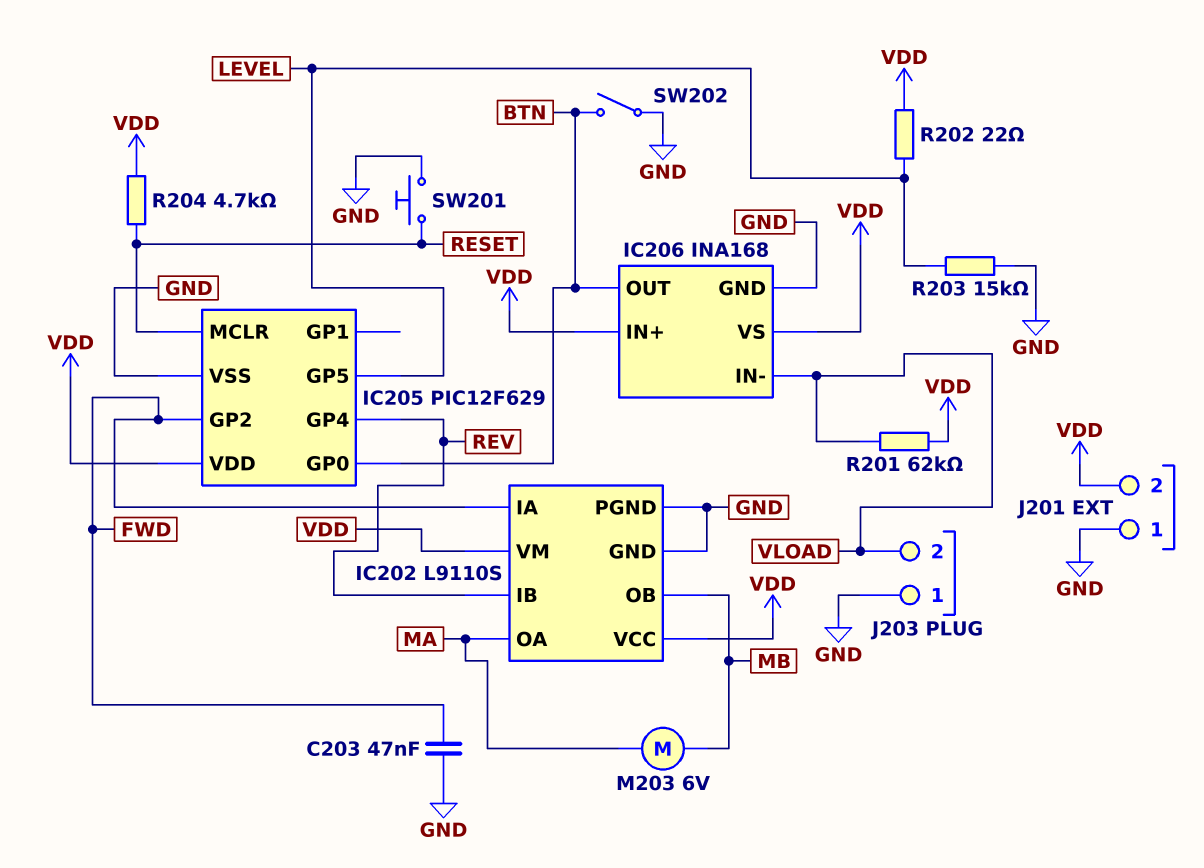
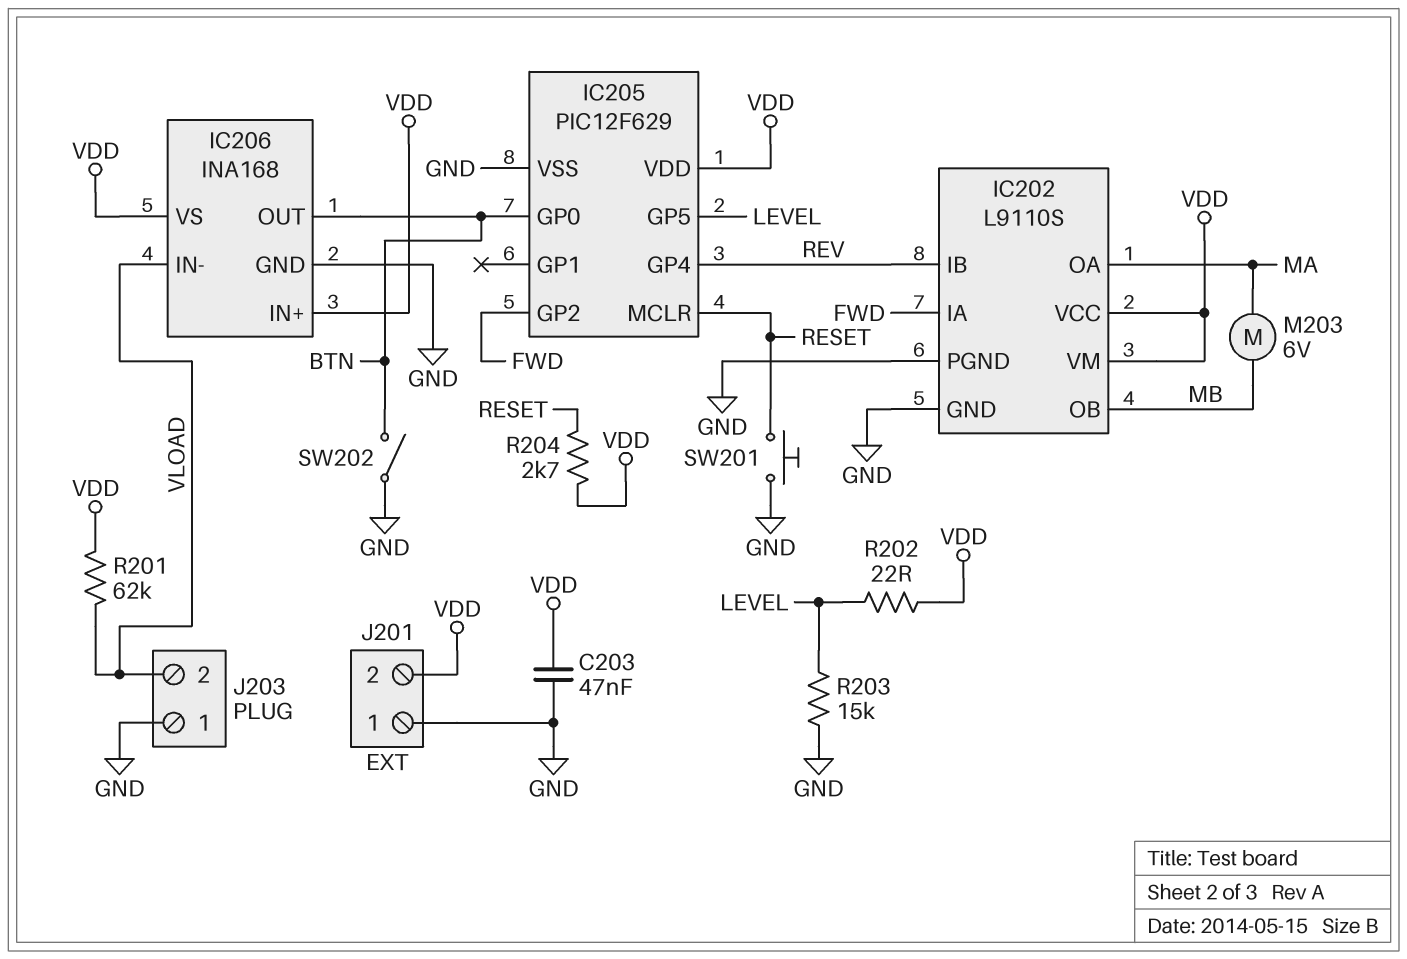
C203: 47nF (FWD, GND) -> 47nF (GND, VDD)
R204: 4.7k (RESET, VDD) -> 2.7k (RESET, VDD)

